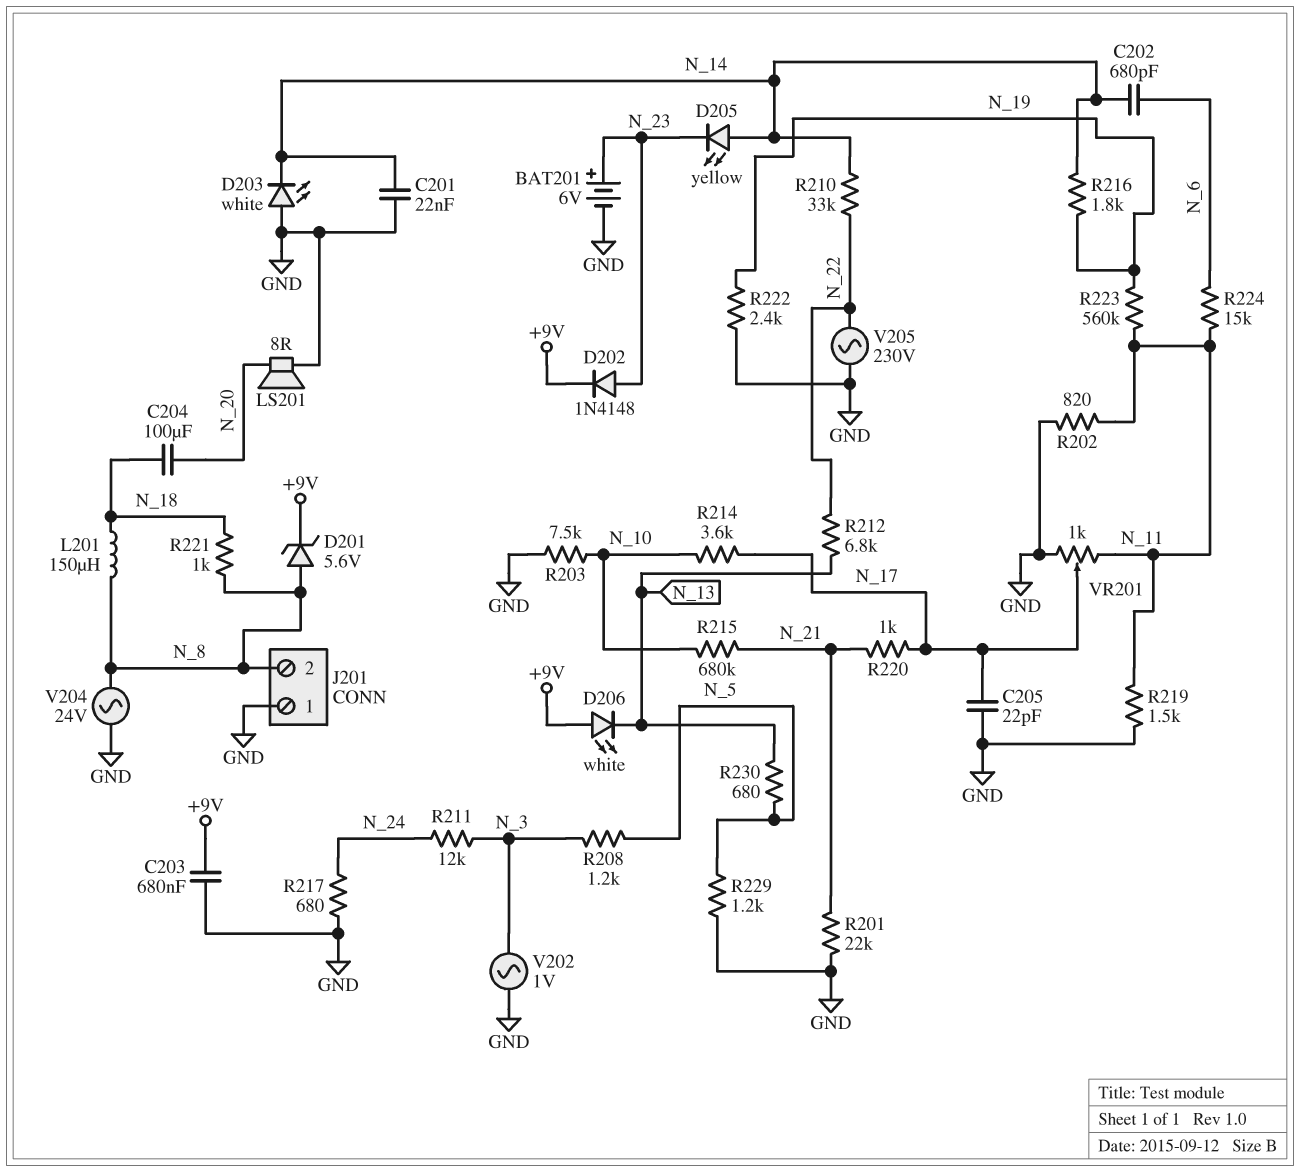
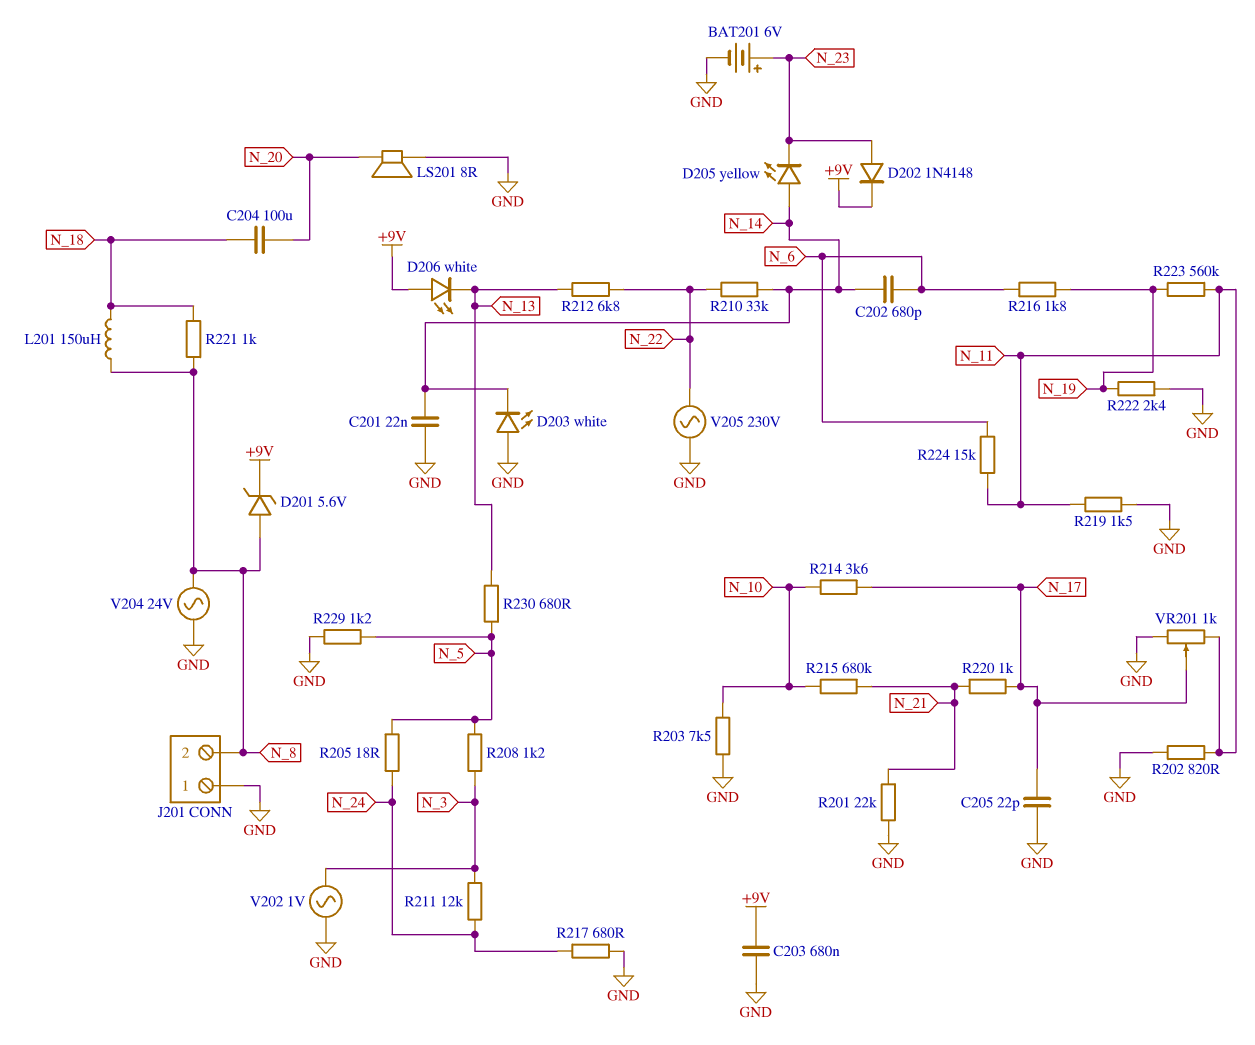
R205: none -> 18 (N_5, N_24)
R216: 1.8k (N_14, N_19) -> 1.8k (N_6, N_19)

